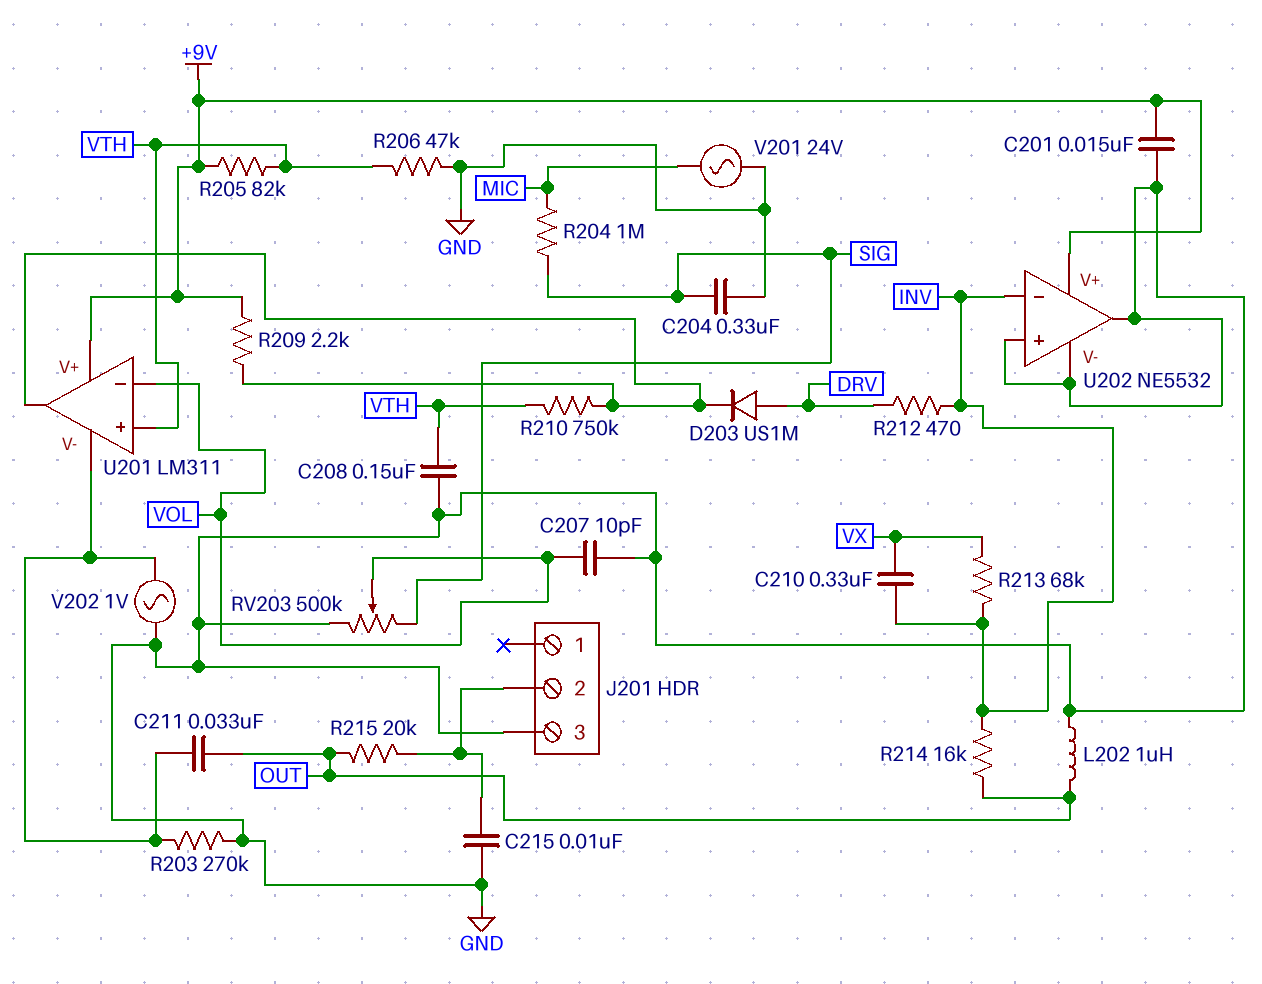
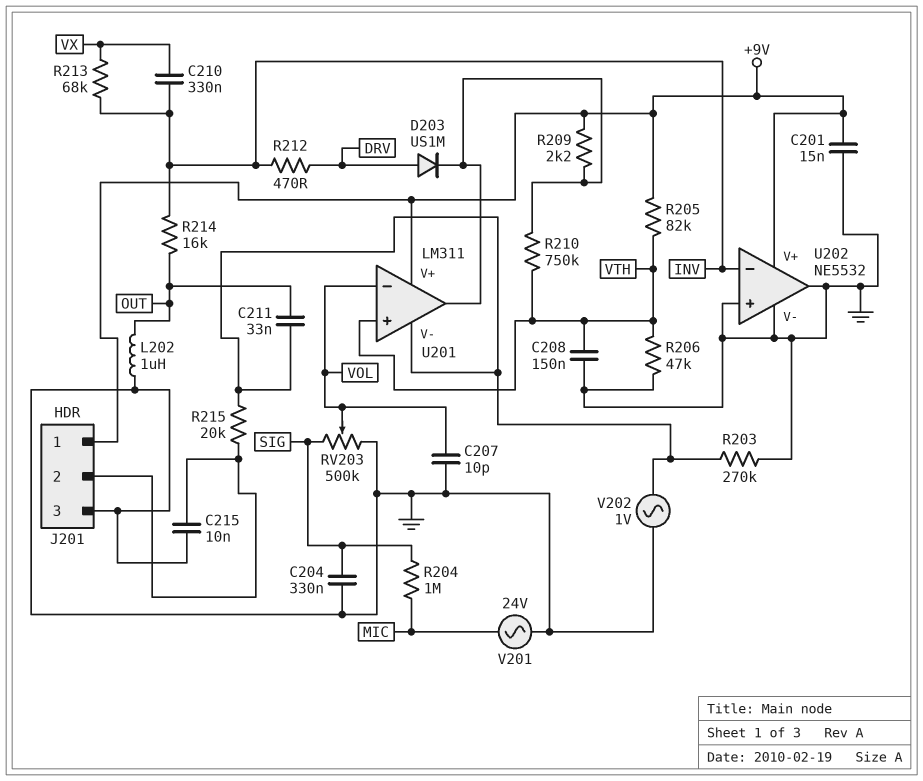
J201 pin 1: none -> +9V
R215: 20k (J201/2, OUT) -> 20k (J201/2, U201/V-)

